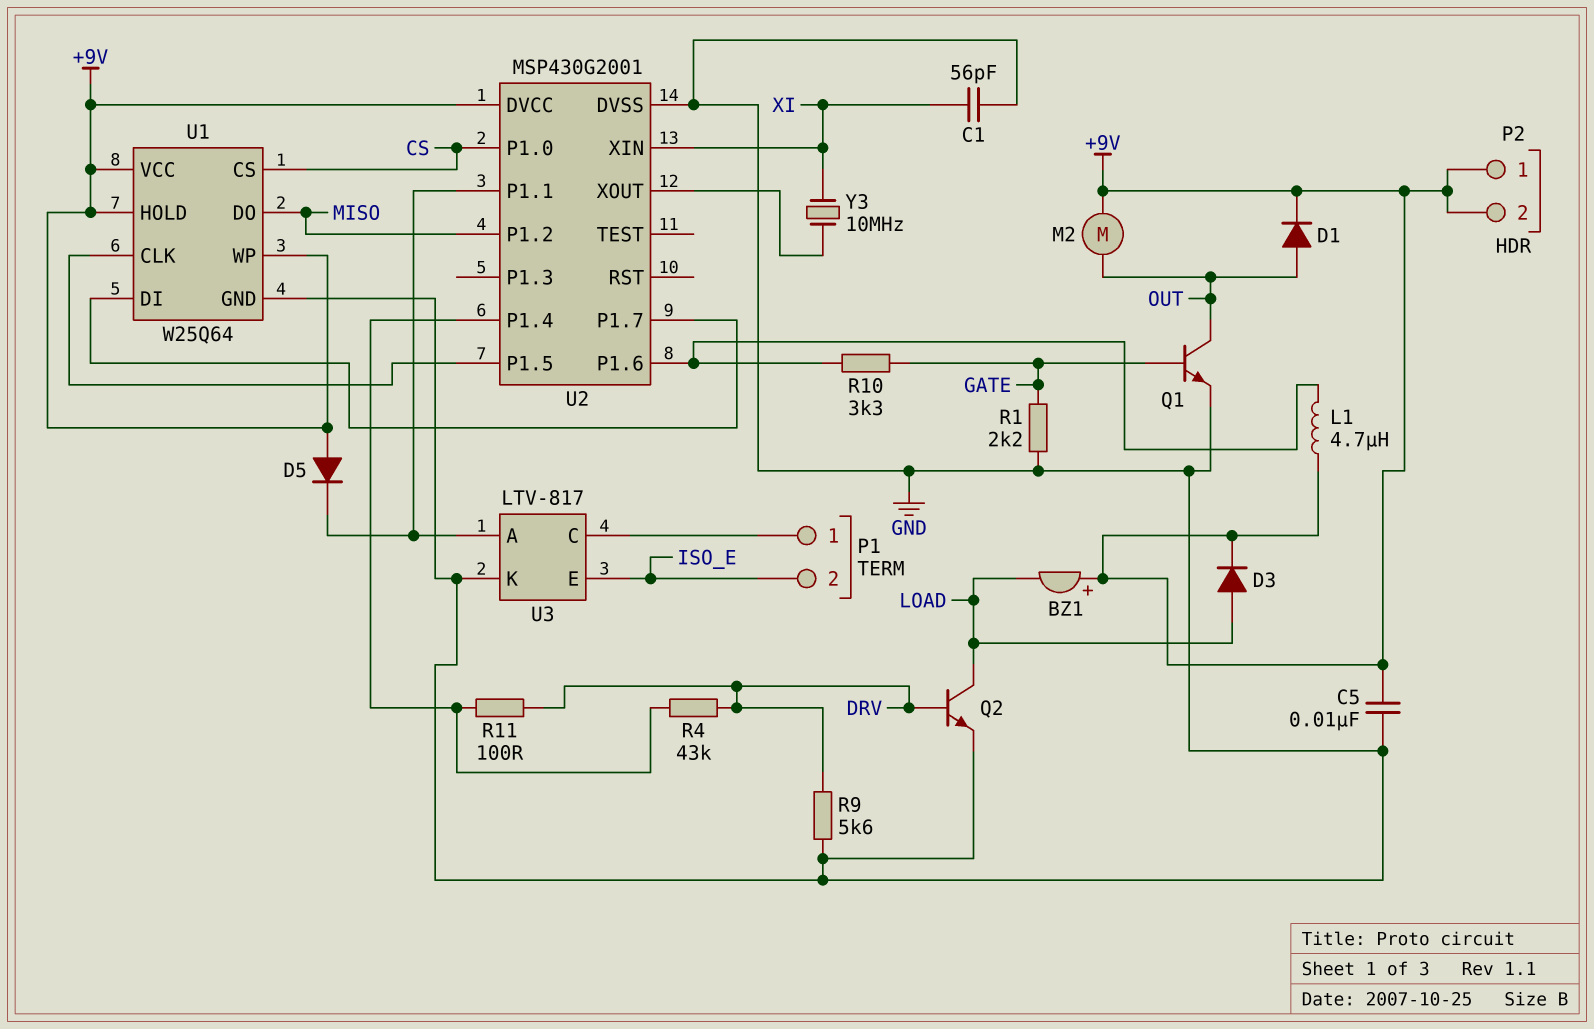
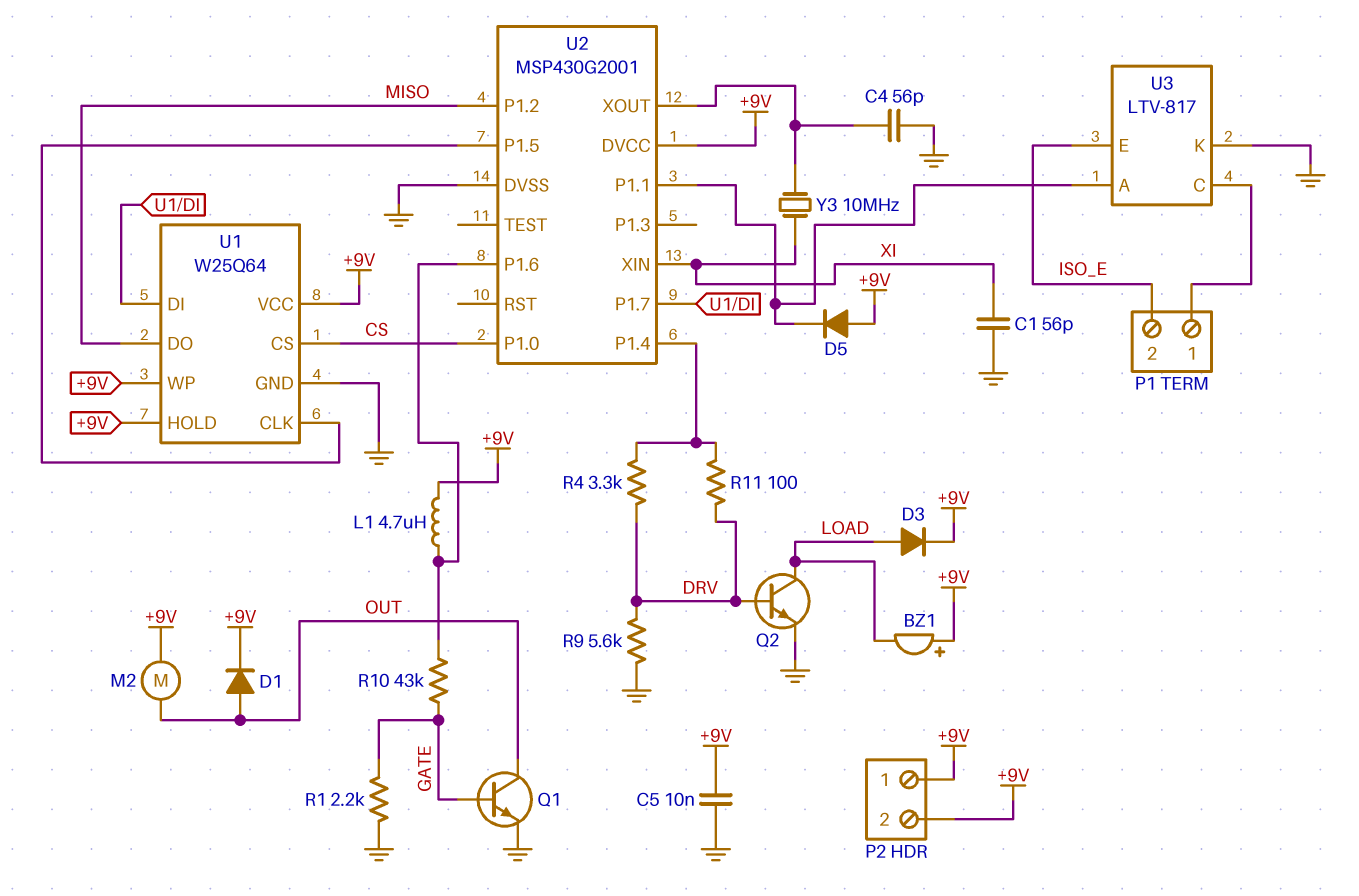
C4: none -> 56pF (GND, U2/XOUT)
R4: 43k (DRV, U2/P1.4) -> 3.3k (DRV, U2/P1.4)
R10: 3.3k (GATE, U2/P1.6) -> 43k (GATE, U2/P1.6)

